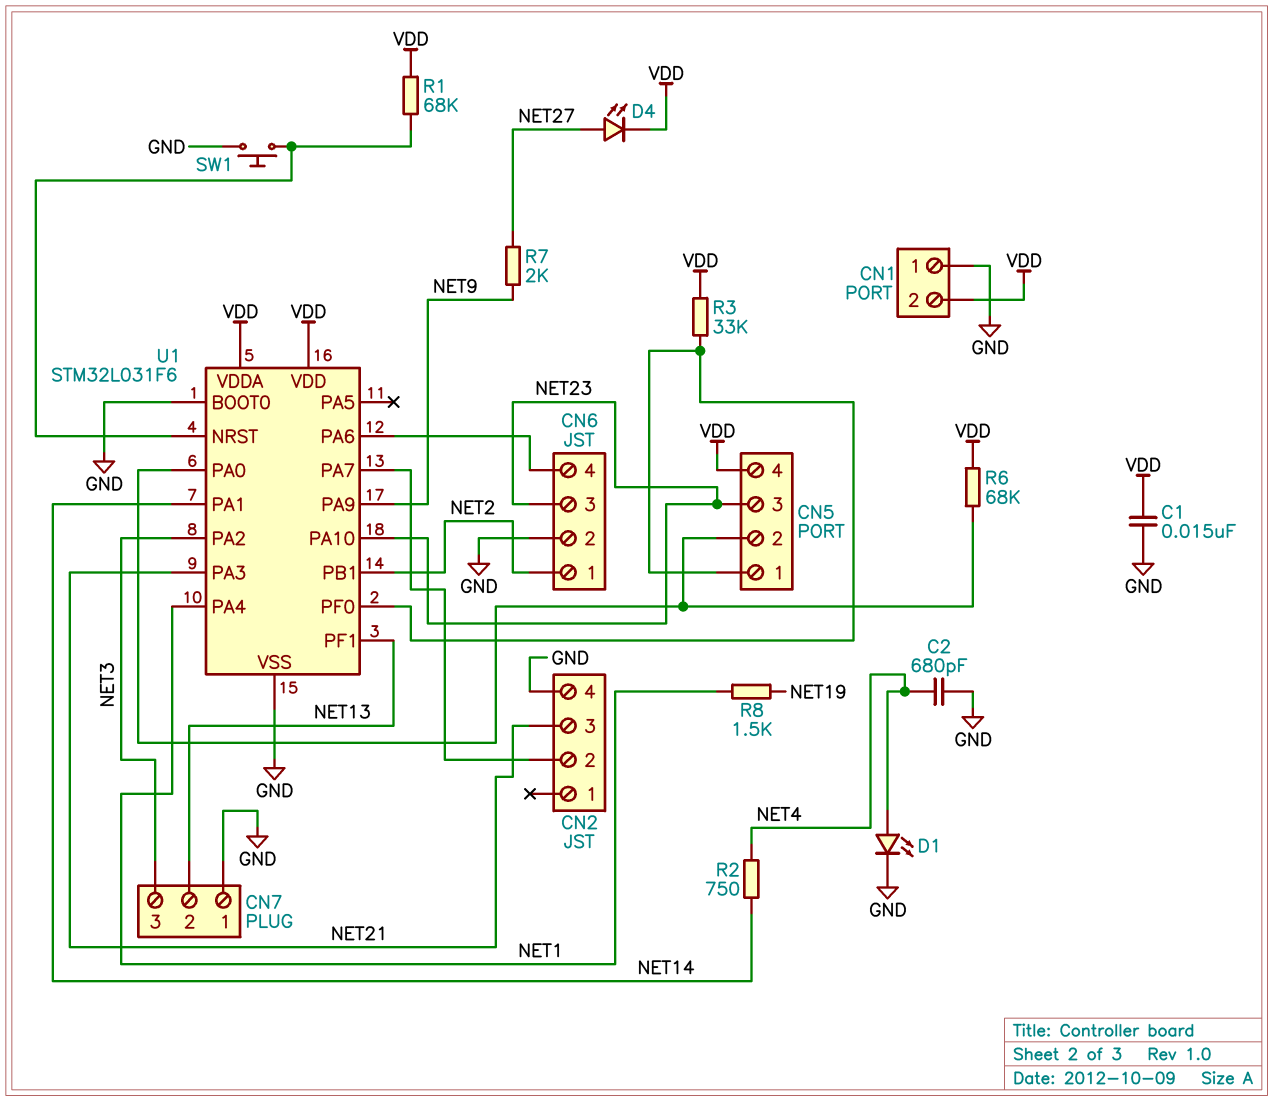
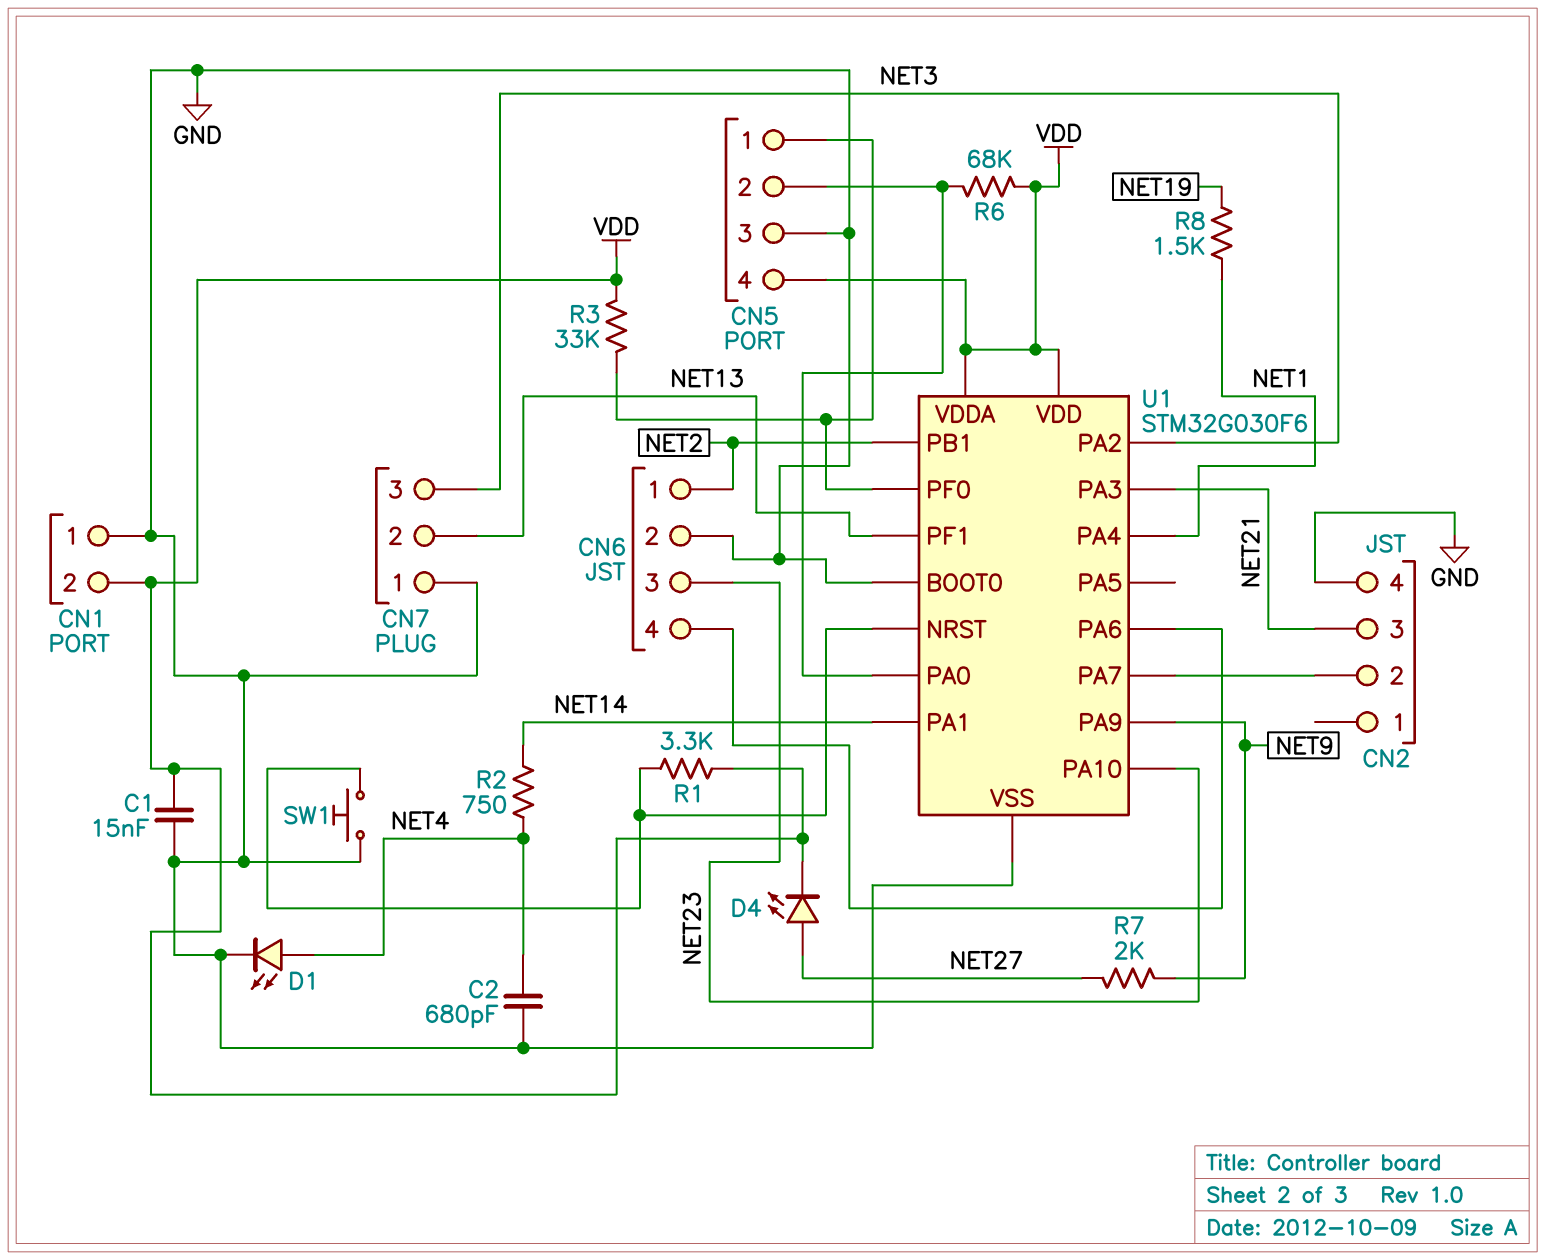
CN5 pin 3: NET23 -> GND
R1: 68k (U1/NRST, VDD) -> 3.3k (U1/NRST, VDD)
U1: STM32L031F6 -> STM32G030F6

